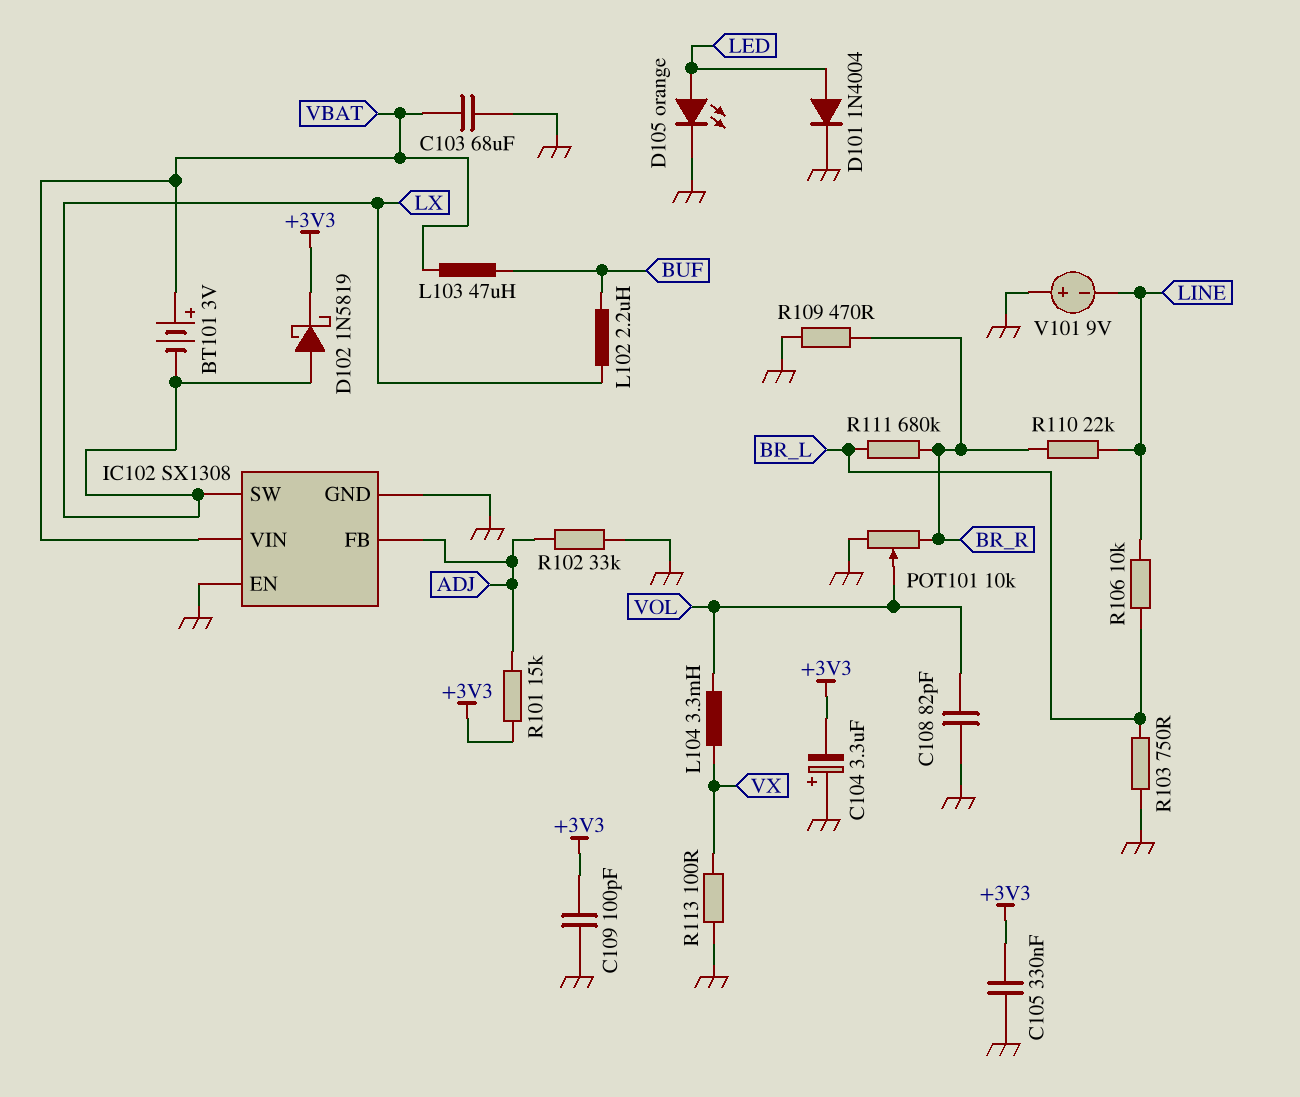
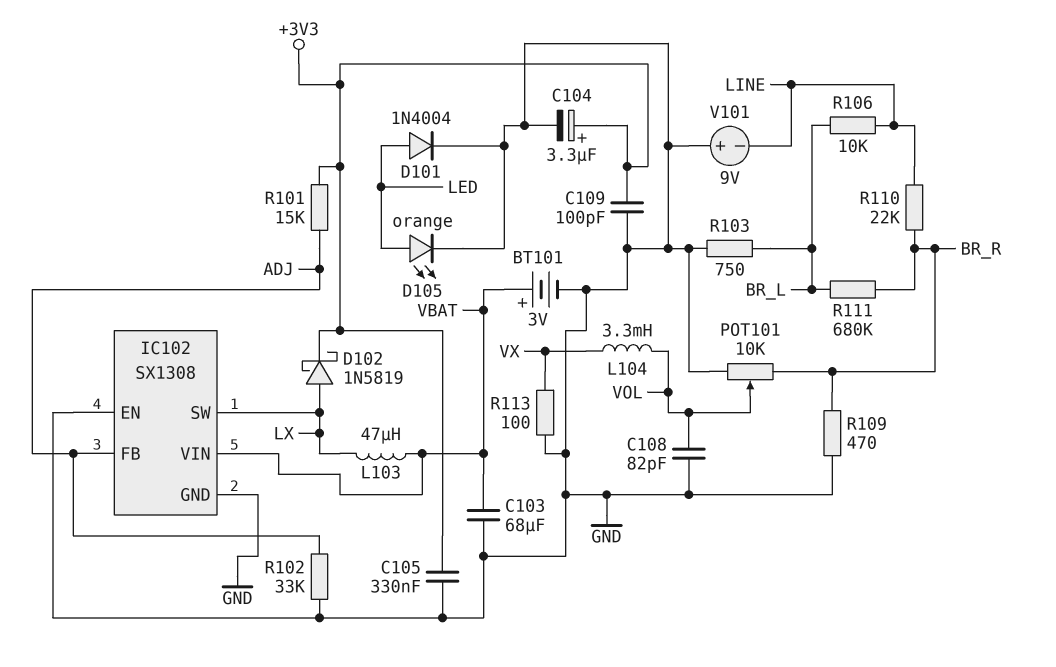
BT101: 3V (plus VBAT, minus LX) -> 3V (plus VBAT, minus GND)
C104: 3.3uF (plus GND, minus +3V3) -> 3.3uF (plus +3V3, minus GND)
L102: 2.2uH (BUF, LX) -> none
L103: 47uH (BUF, VBAT) -> 47uH (LX, VBAT)

